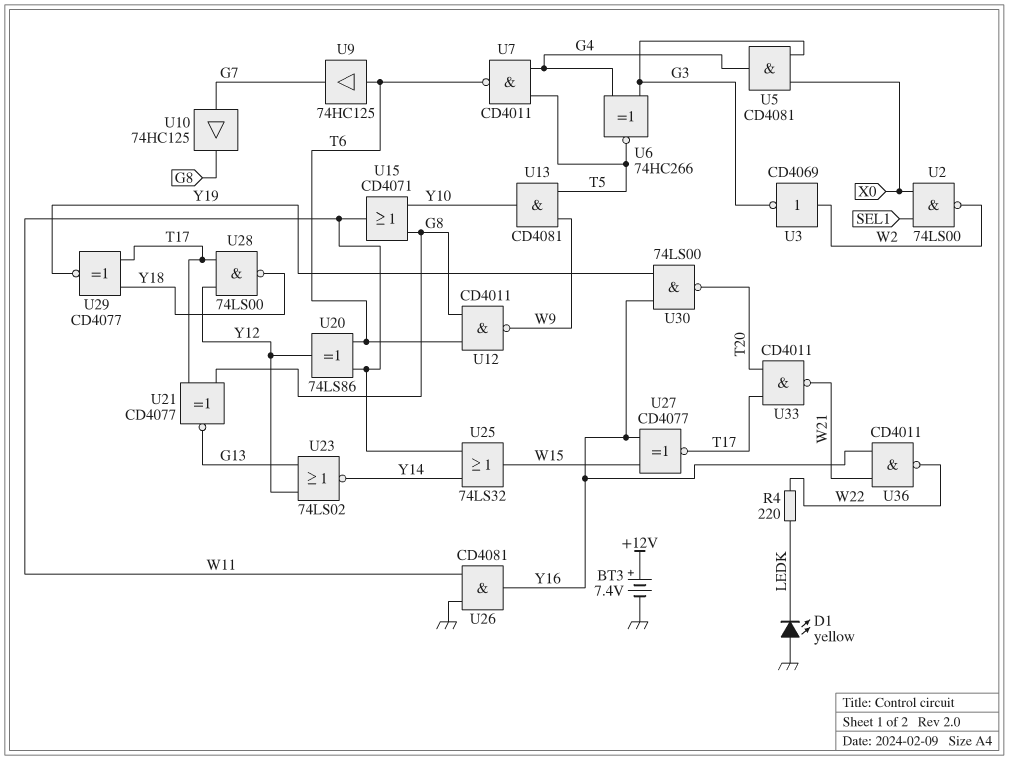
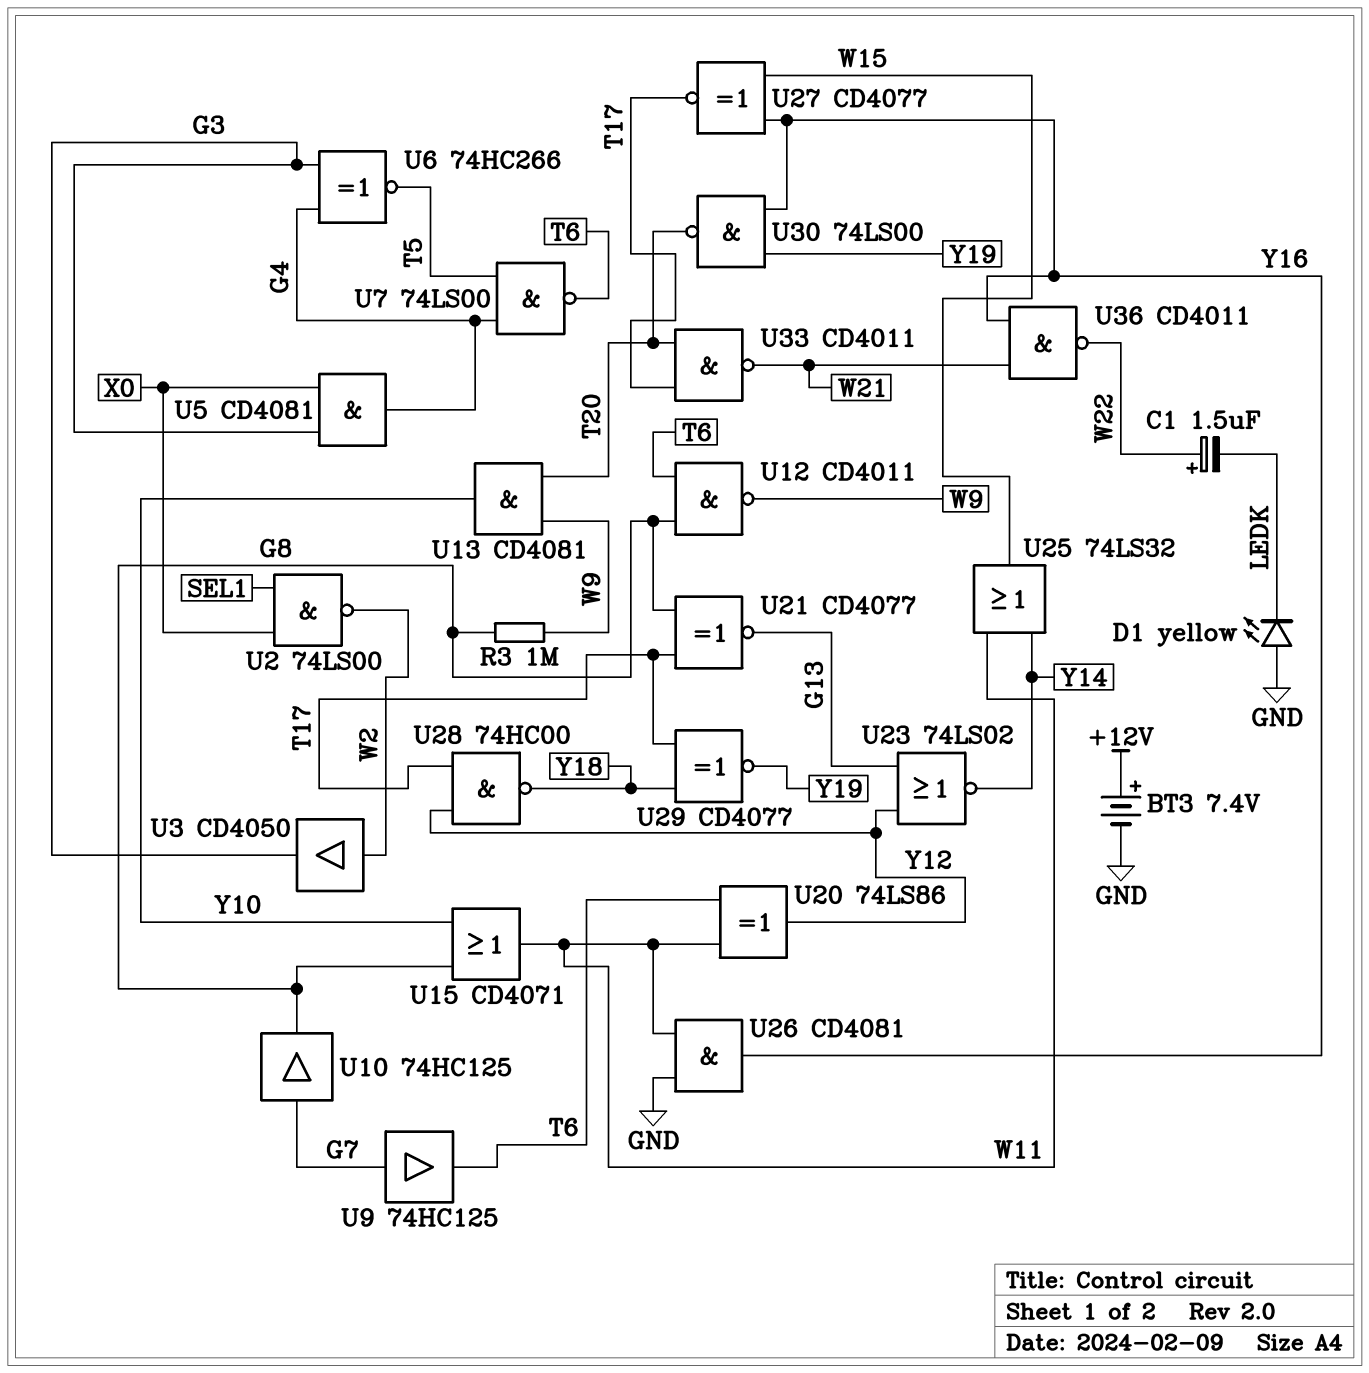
C1: none -> 1.5uF (plus W22, minus LEDK)
R3: none -> 1M (G8, W9)
R4: 220 (LEDK, W22) -> none
U3: NOT CD4069 (in W2, out G3) -> buffer CD4050 (in W2, out G3)
U7: NAND CD4011 (in G4, in T5, out T6) -> NAND 74LS00 (in G4, in T5, out T6)
U9: buffer 74HC125 (in T6, out G7) -> buffer 74HC125 (in G7, out T6)
U13: AND CD4081 (in T5, in W9, out Y10) -> AND CD4081 (in T20, in W9, out Y10)
U28: NAND 74LS00 (in T17, in Y12, out Y18) -> NAND 74HC00 (in T17, in Y12, out Y18)

